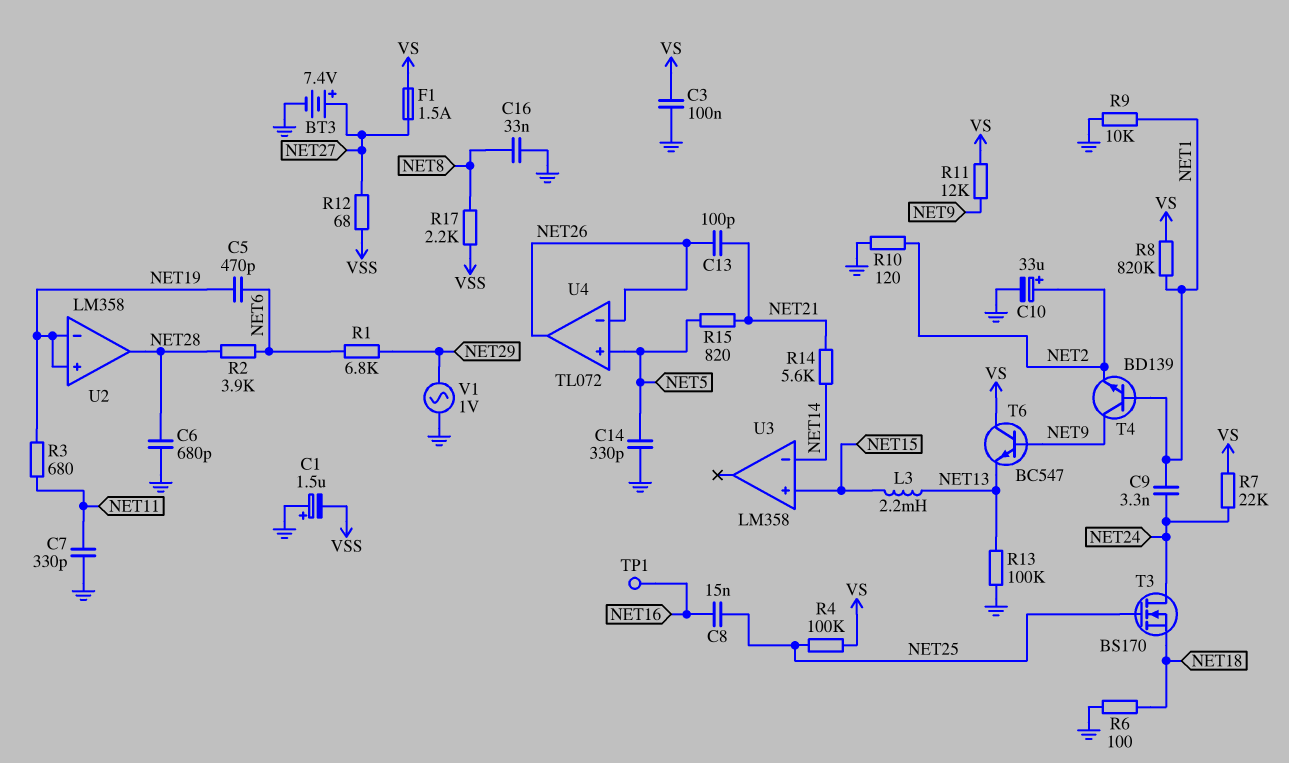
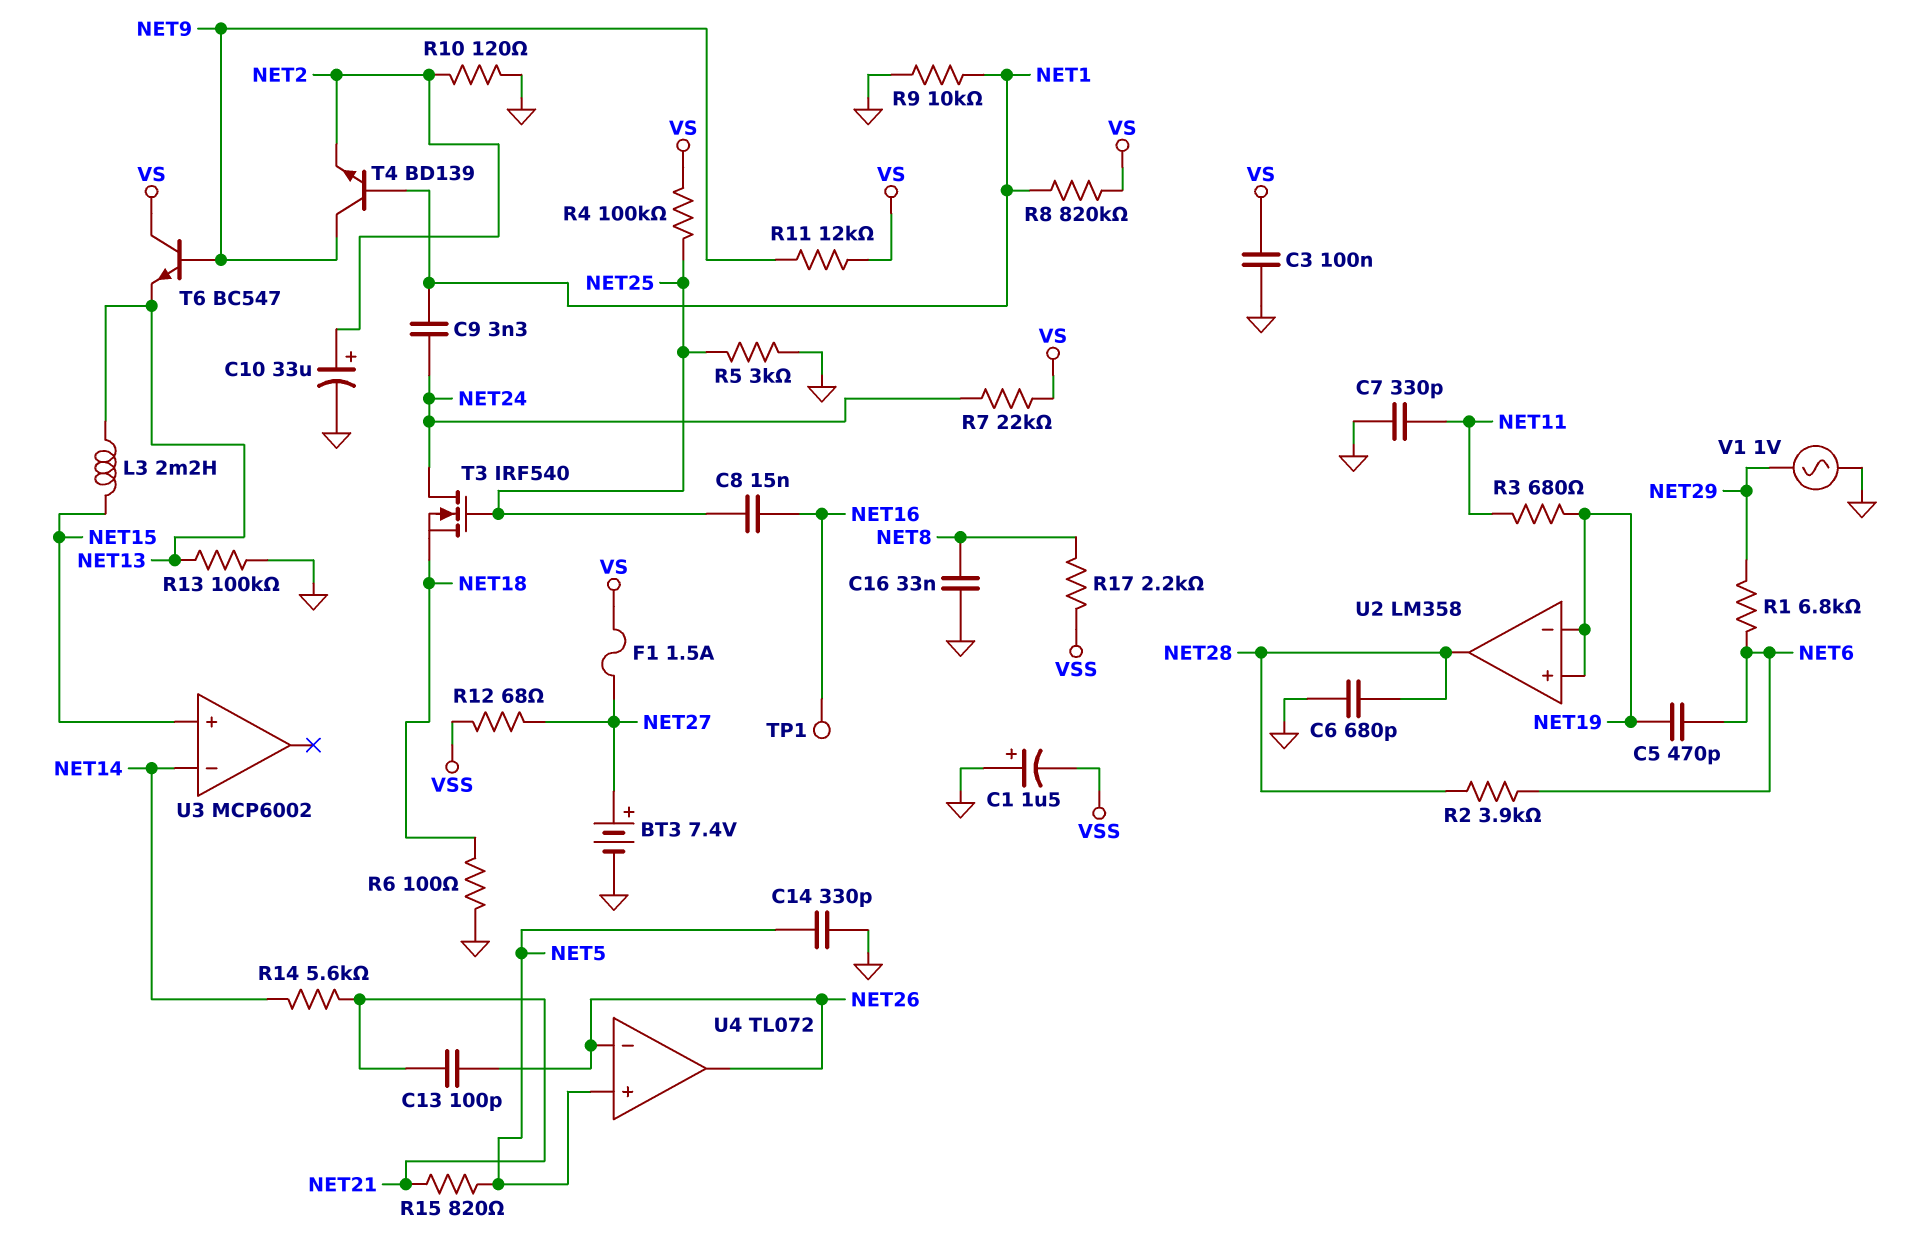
R5: none -> 3k (GND, NET25)
T3: NMOS BS170 (G NET25, D NET24, S NET18) -> NMOS IRF540 (G NET25, D NET24, S NET18)
U3: LM358 -> MCP6002

